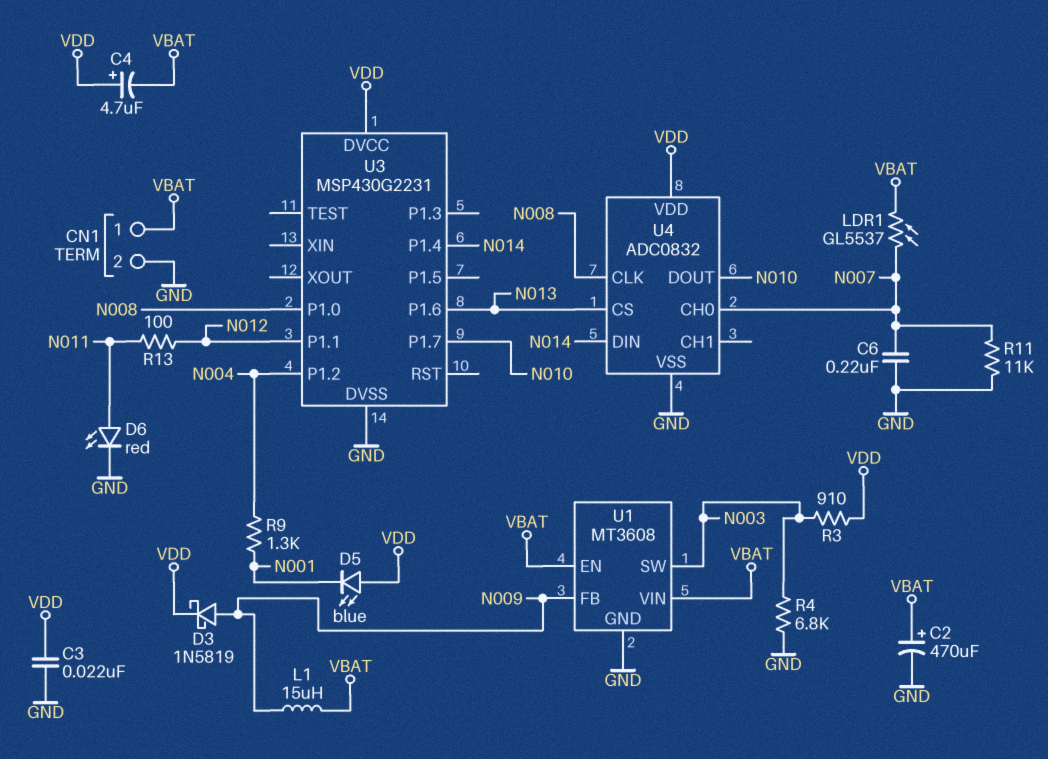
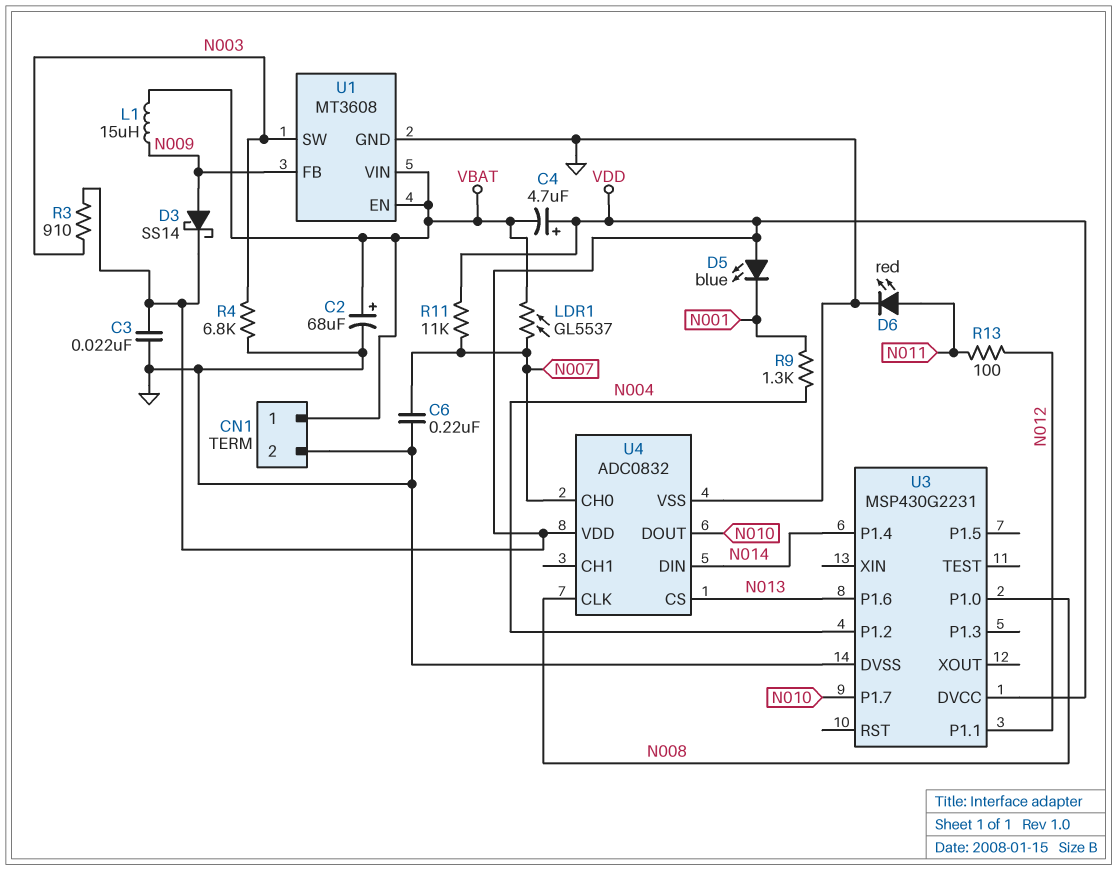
C2: 470uF (plus VBAT, minus GND) -> 68uF (plus VBAT, minus GND)
D3: schottky 1N5819 (A N009, K VDD) -> schottky SS14 (A N009, K VDD)
R11: 11k (GND, N007) -> 11k (N007, VDD)

